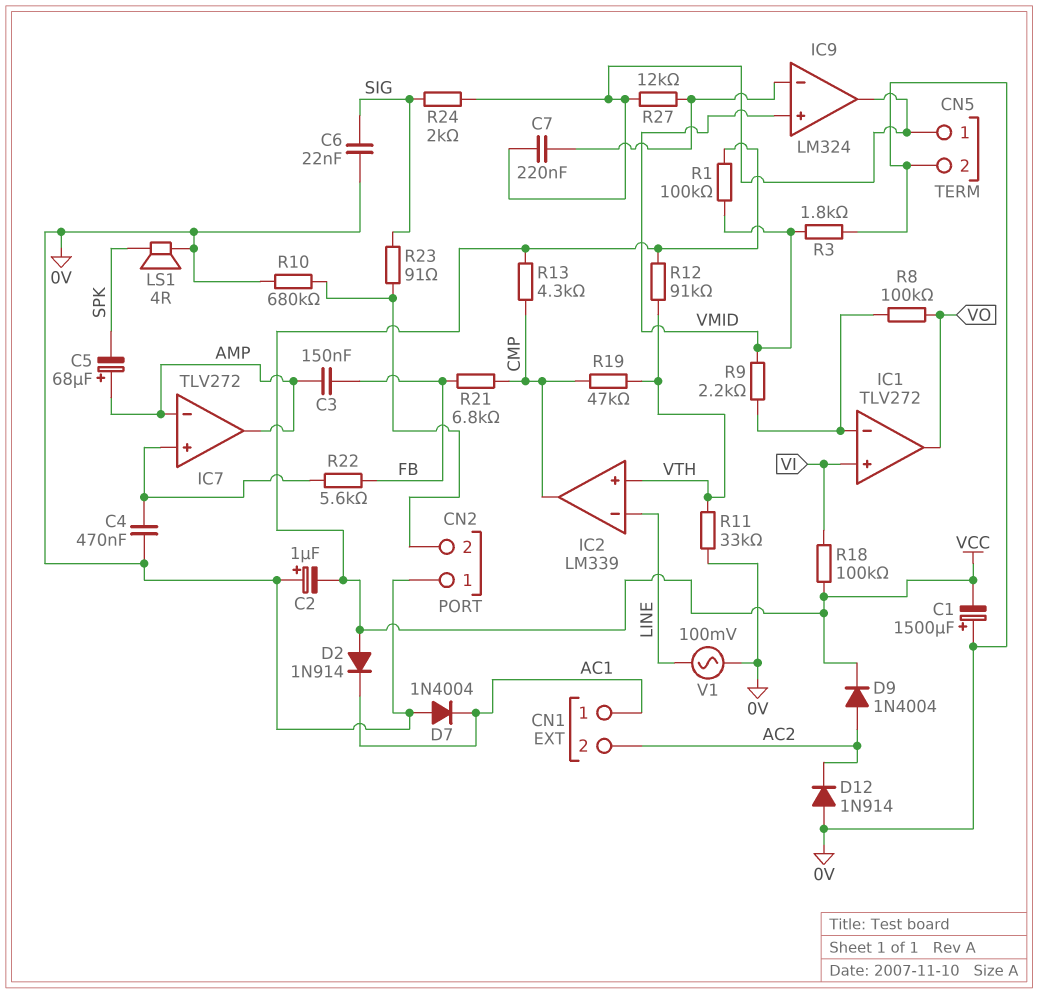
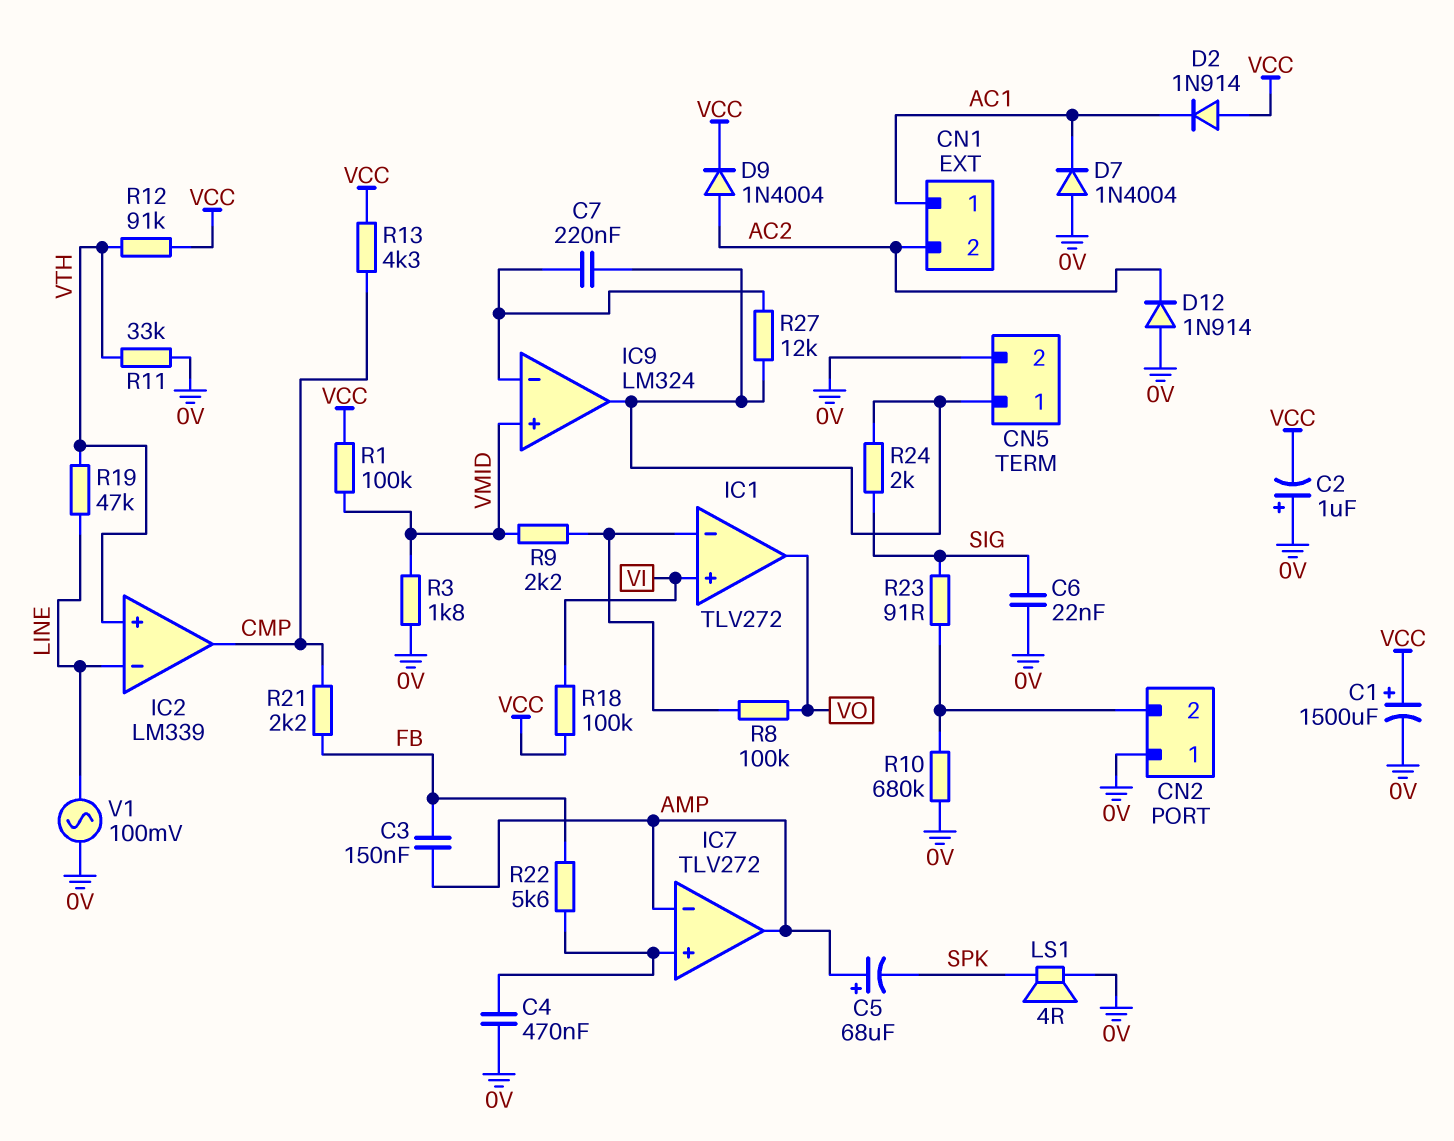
C1: 1500uF (plus 0V, minus VCC) -> 1500uF (plus VCC, minus 0V)
R19: 47k (CMP, VTH) -> 47k (LINE, VTH)
R21: 6.8k (CMP, FB) -> 2.2k (CMP, FB)

